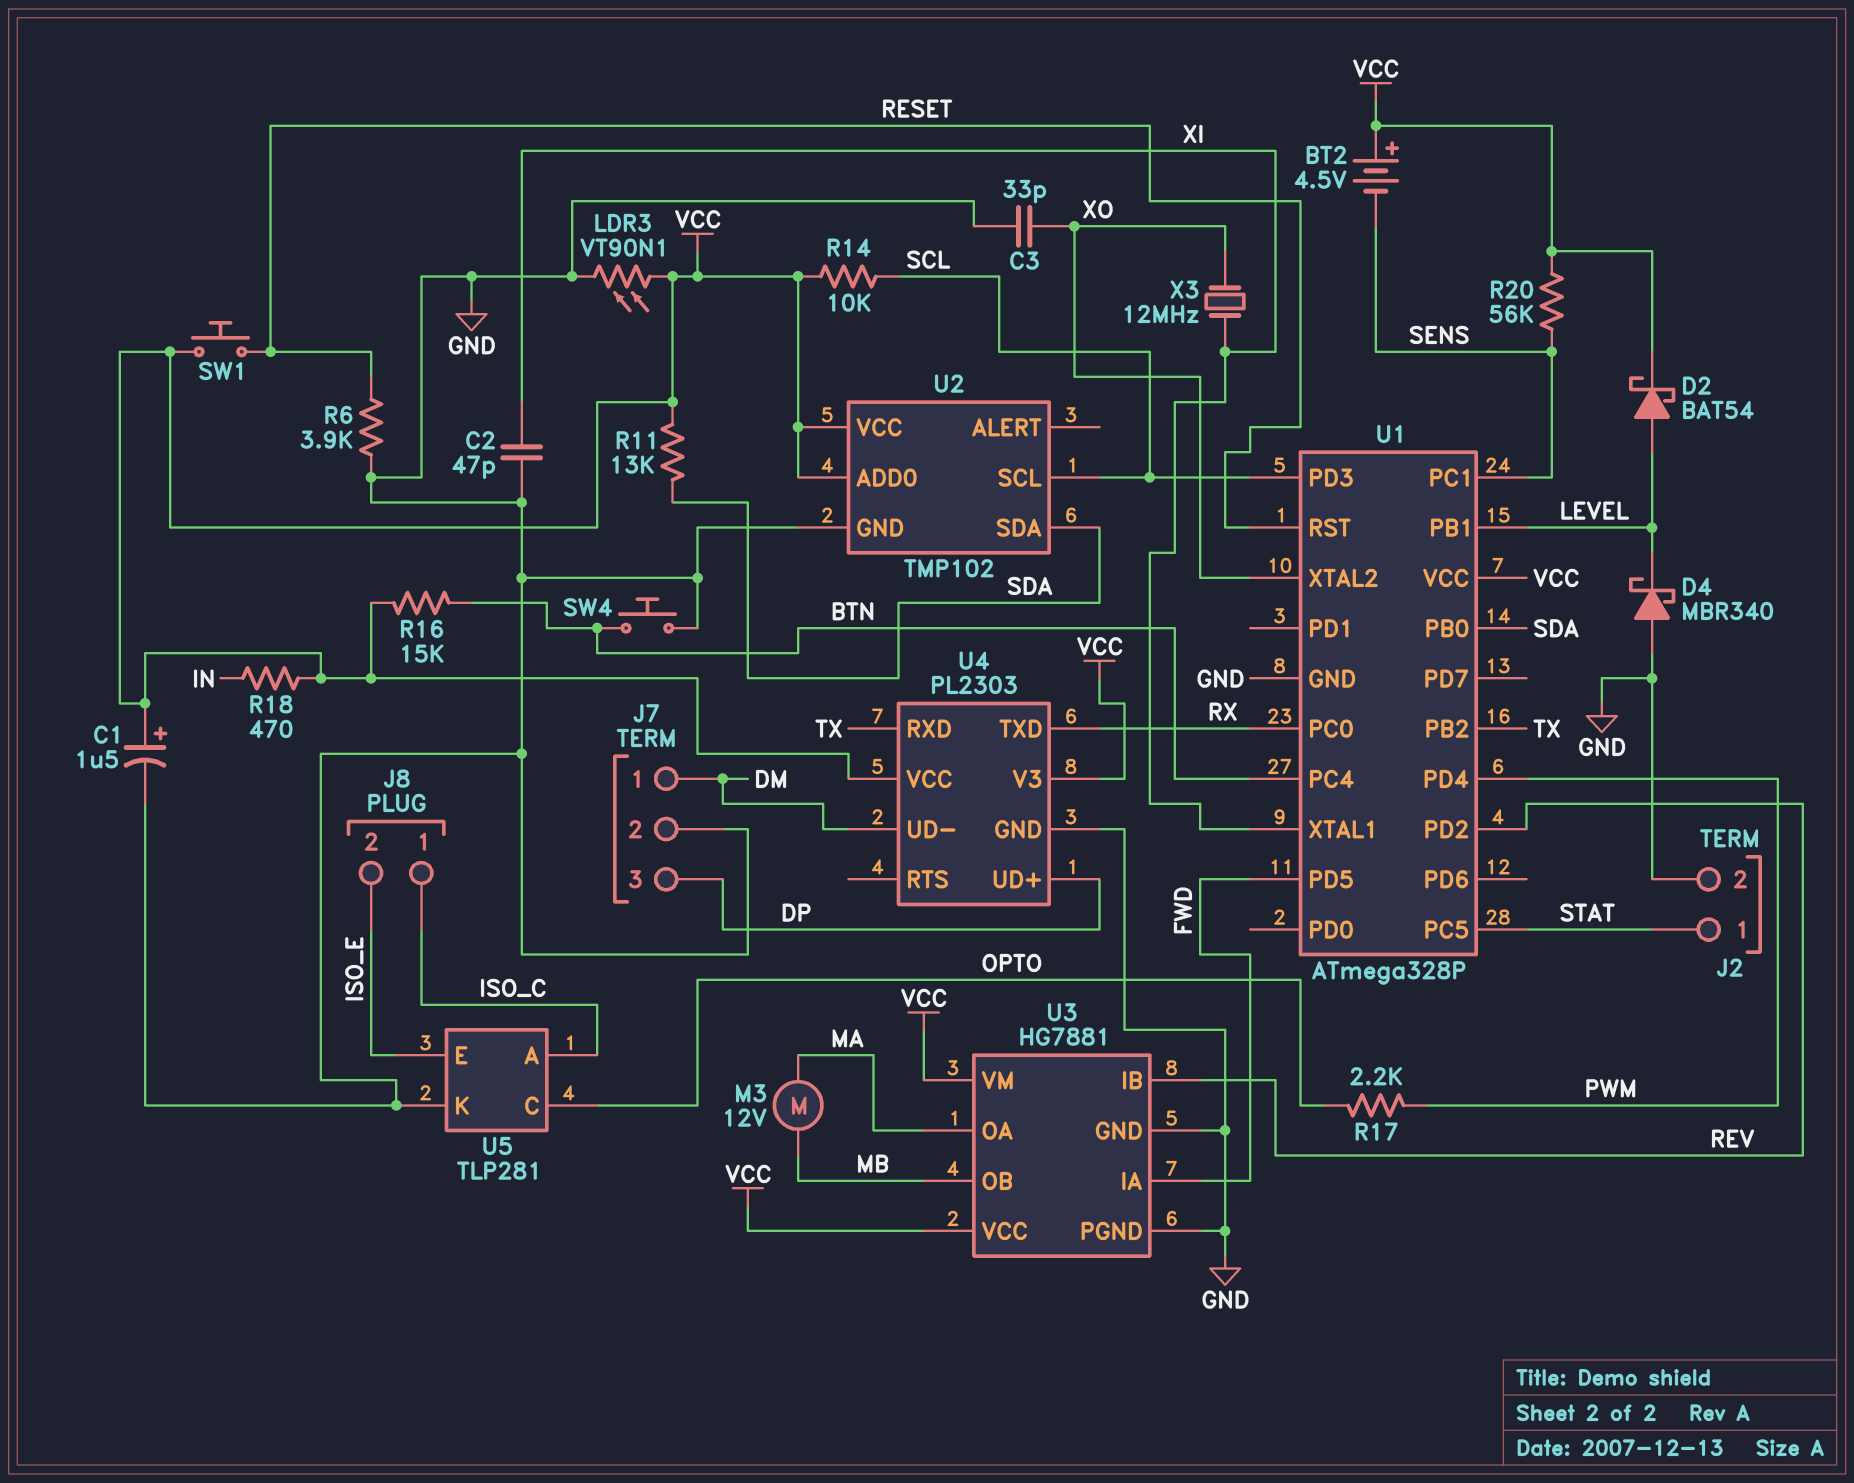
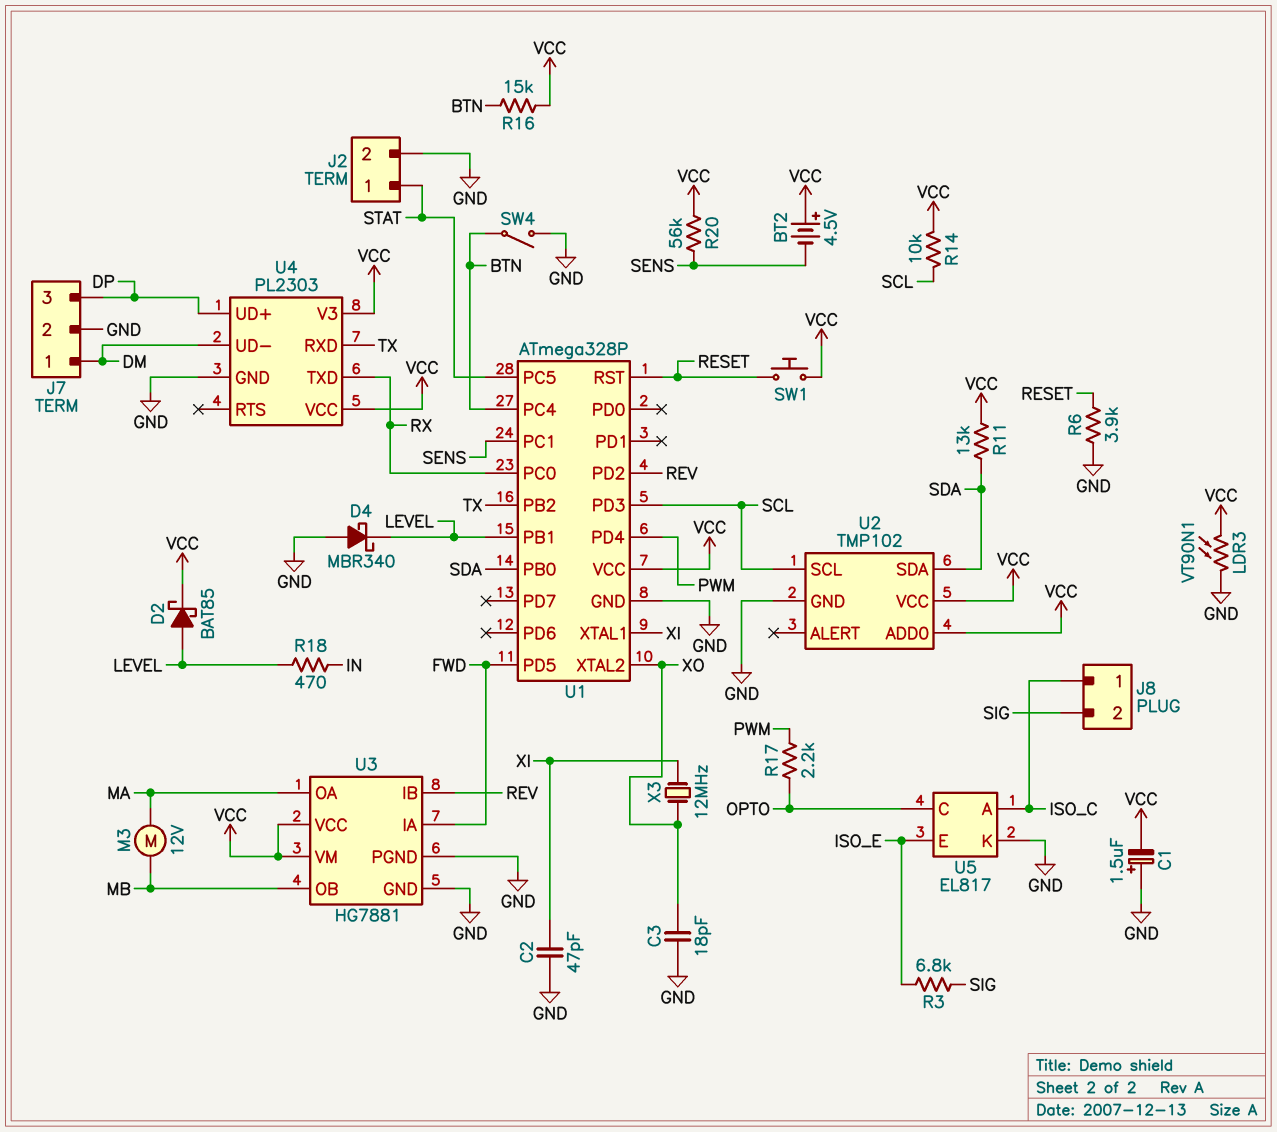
C1: 1.5uF (plus VCC, minus GND) -> 1.5uF (plus GND, minus VCC)
C3: 33pF (GND, XO) -> 18pF (GND, XO)
D2: schottky BAT54 (A LEVEL, K VCC) -> schottky BAT85 (A LEVEL, K VCC)
J8 pin 2: ISO_E -> SIG
R3: none -> 6.8k (ISO_E, SIG)
R18: 470 (IN, VCC) -> 470 (IN, LEVEL)
SW4: button (BTN, GND) -> switch (BTN, GND)
U5: TLP281 -> EL817

